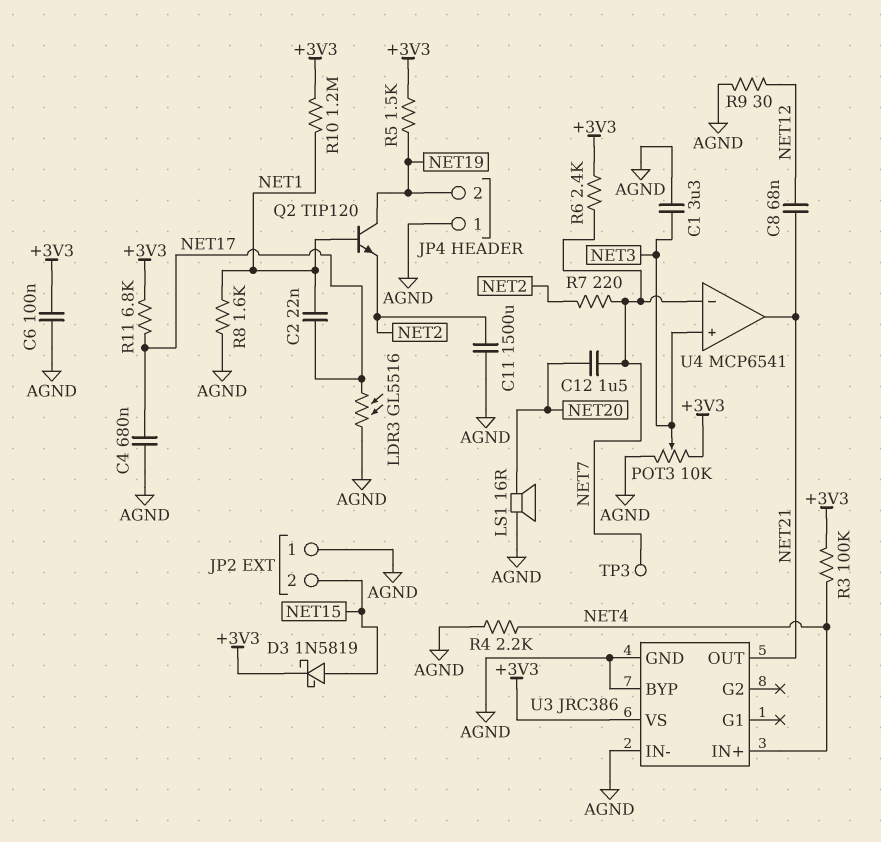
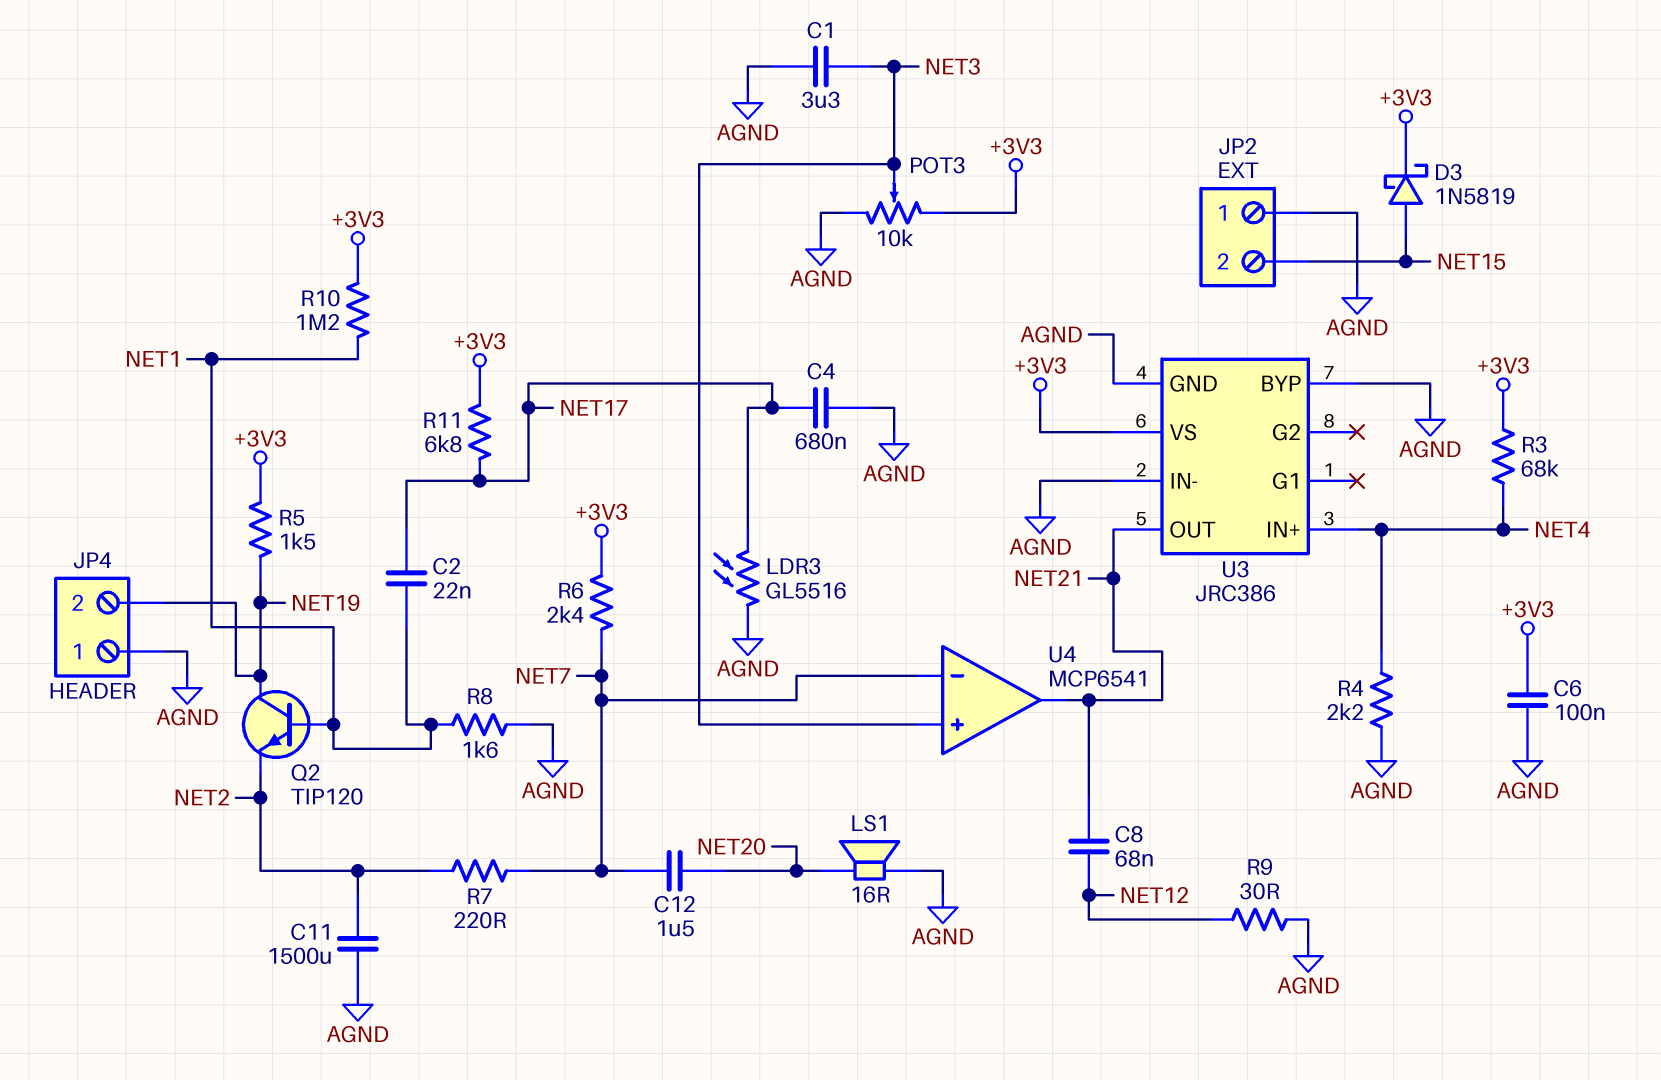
R3: 100k (+3V3, NET4) -> 68k (+3V3, NET4)
TP3: test point (NET7) -> none

